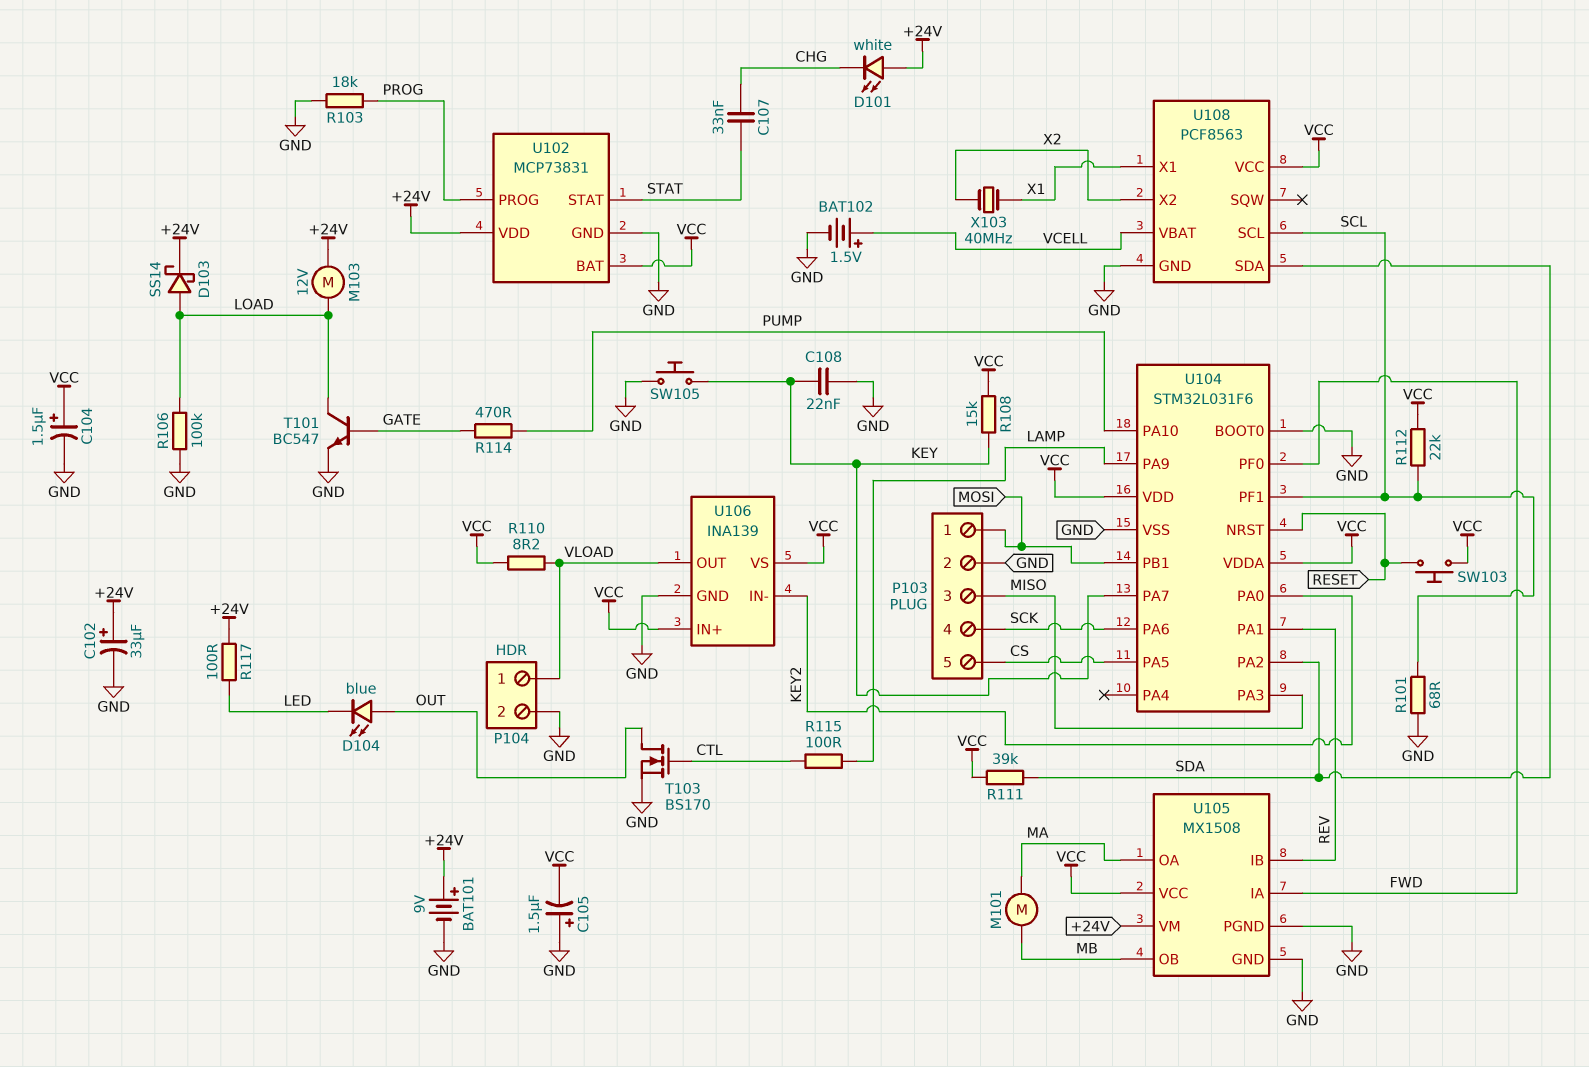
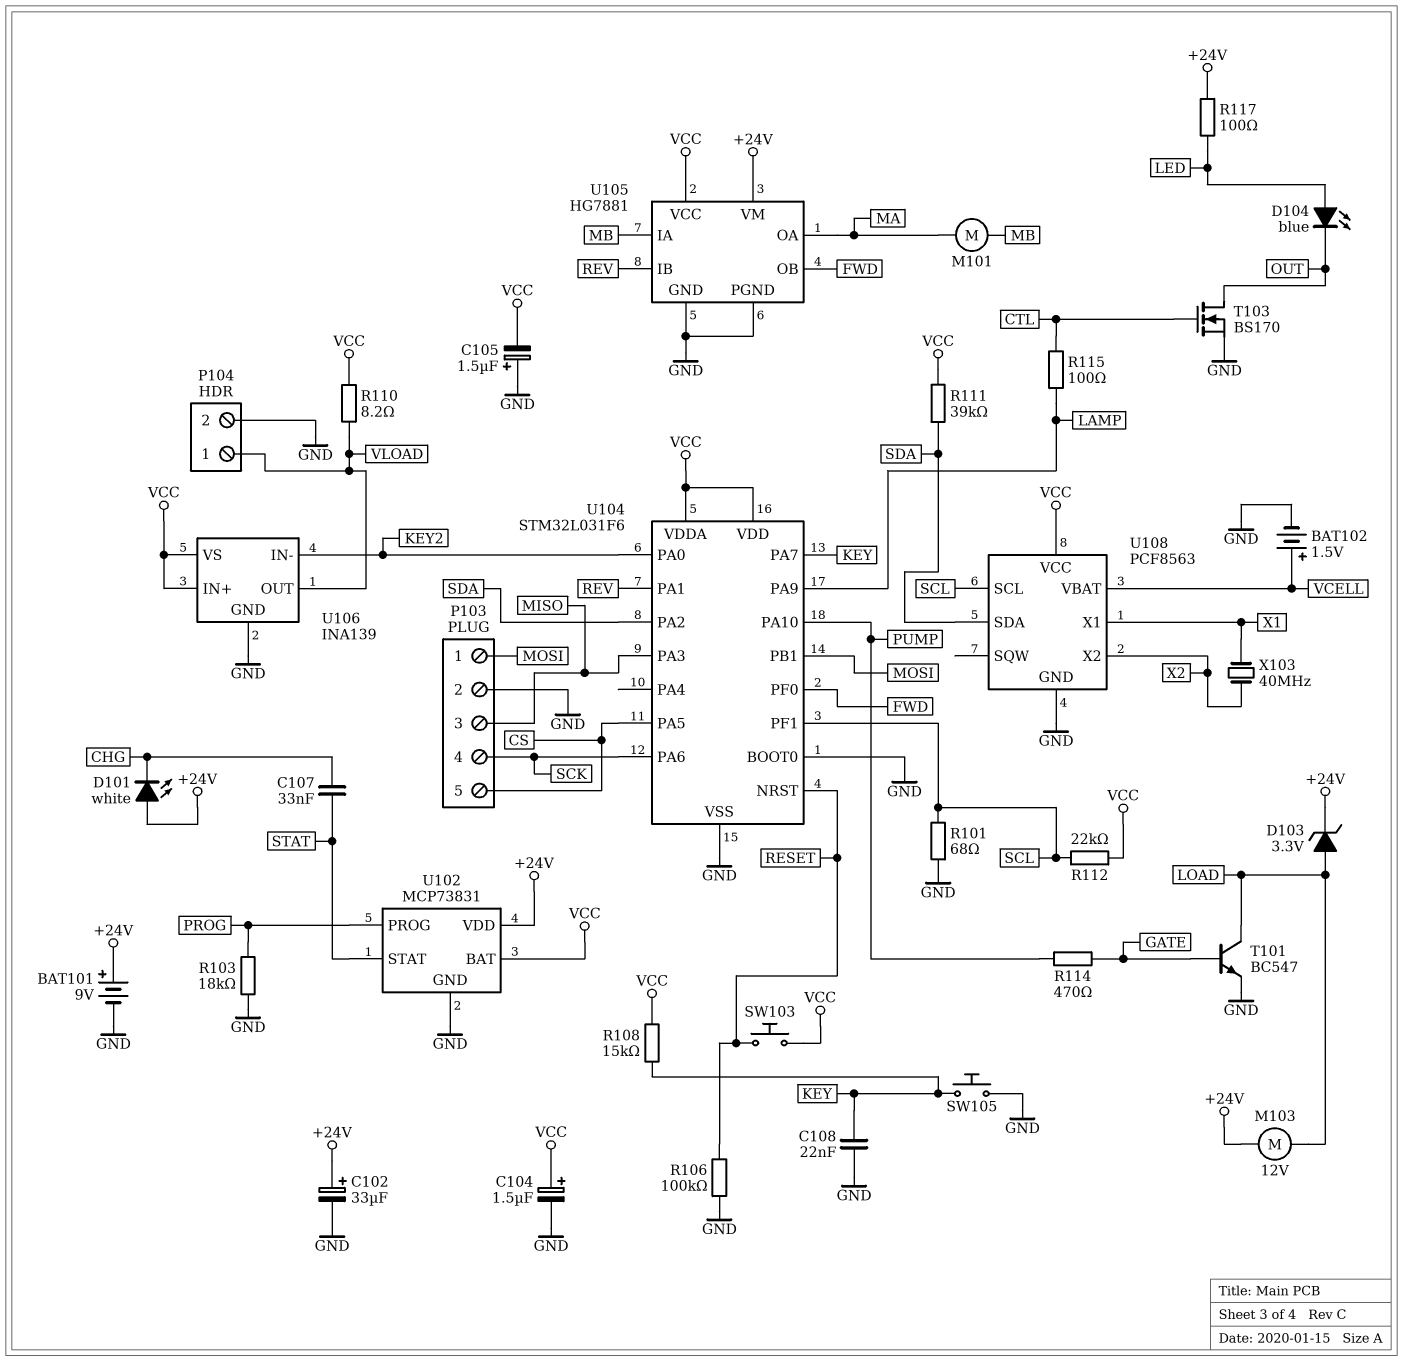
D103: schottky SS14 (A LOAD, K +24V) -> zener 3.3V (A LOAD, K +24V)
D104: LED blue (A OUT, K LED) -> LED blue (A LED, K OUT)
R106: 100k (GND, LOAD) -> 100k (GND, RESET)
U105: MX1508 -> HG7881
U105 pin IA: FWD -> MB
U105 pin OB: MB -> FWD

